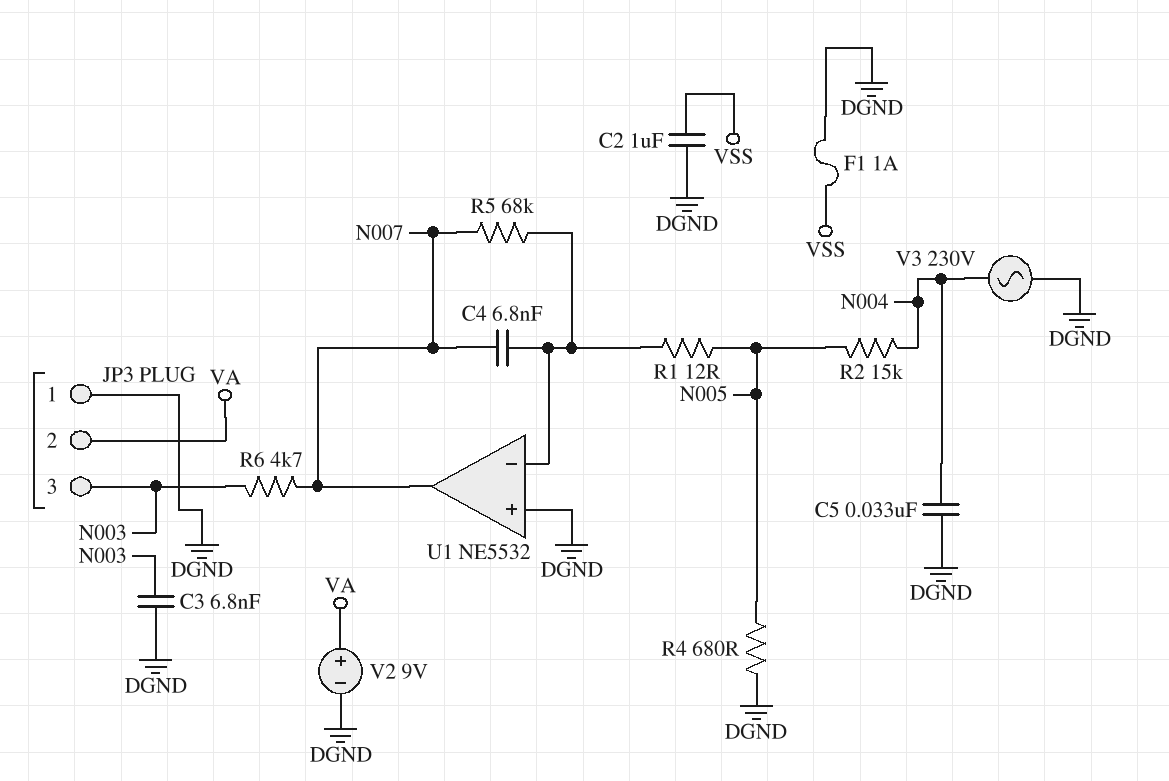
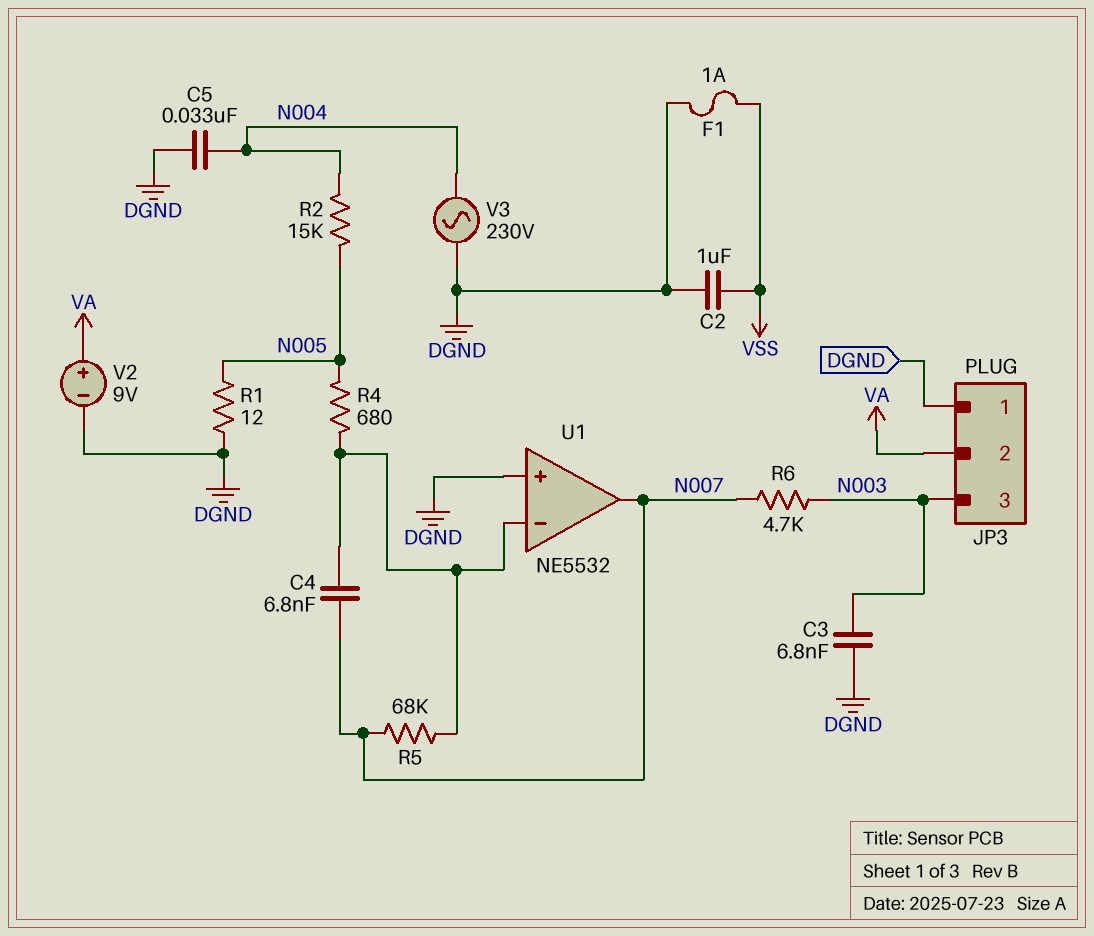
R1: 12 (N005, U1/in-) -> 12 (DGND, N005)
R4: 680 (DGND, N005) -> 680 (N005, U1/in-)

